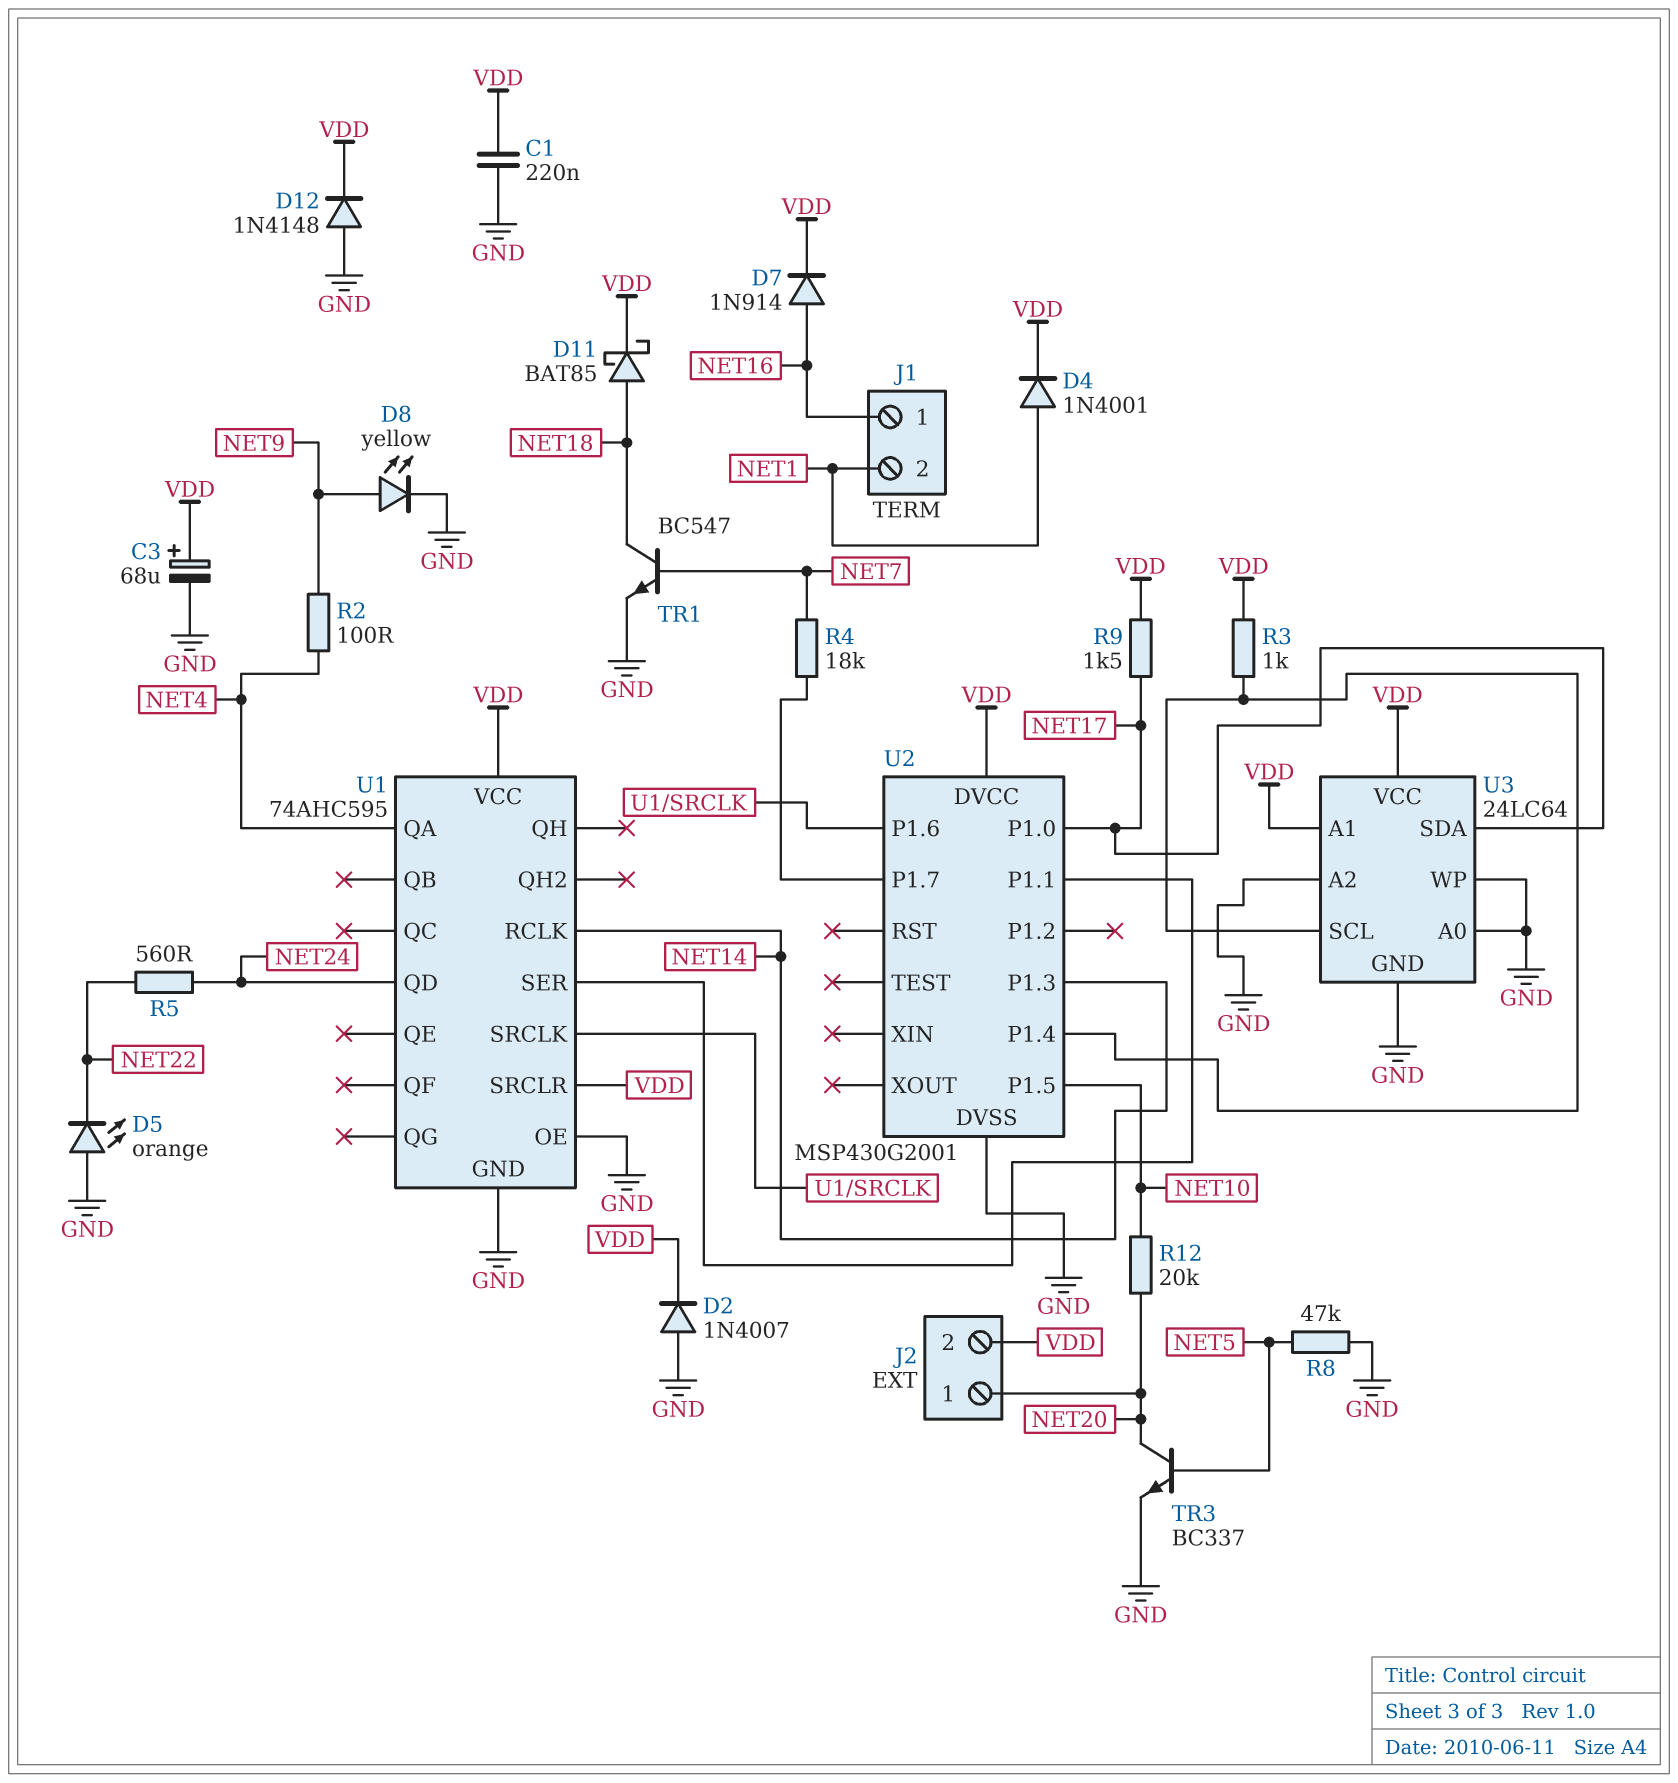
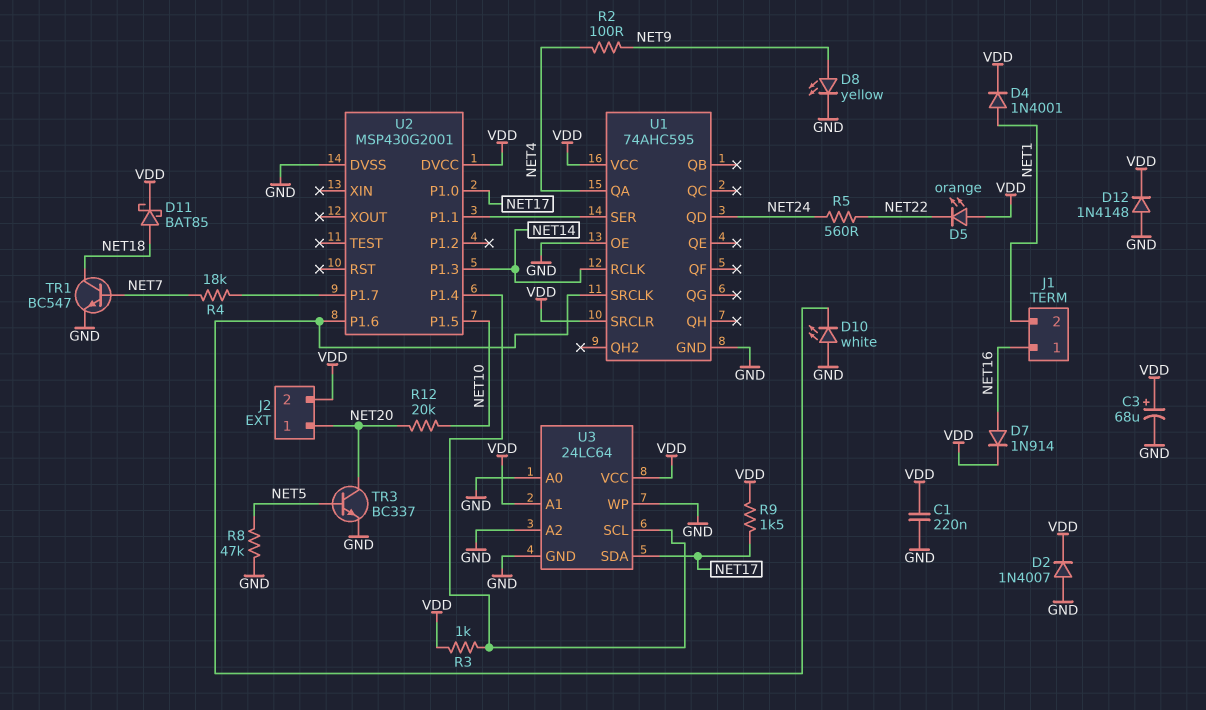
D5: LED orange (A GND, K NET22) -> LED orange (A VDD, K NET22)
D10: none -> LED white (A GND, K U1/SRCLK)

